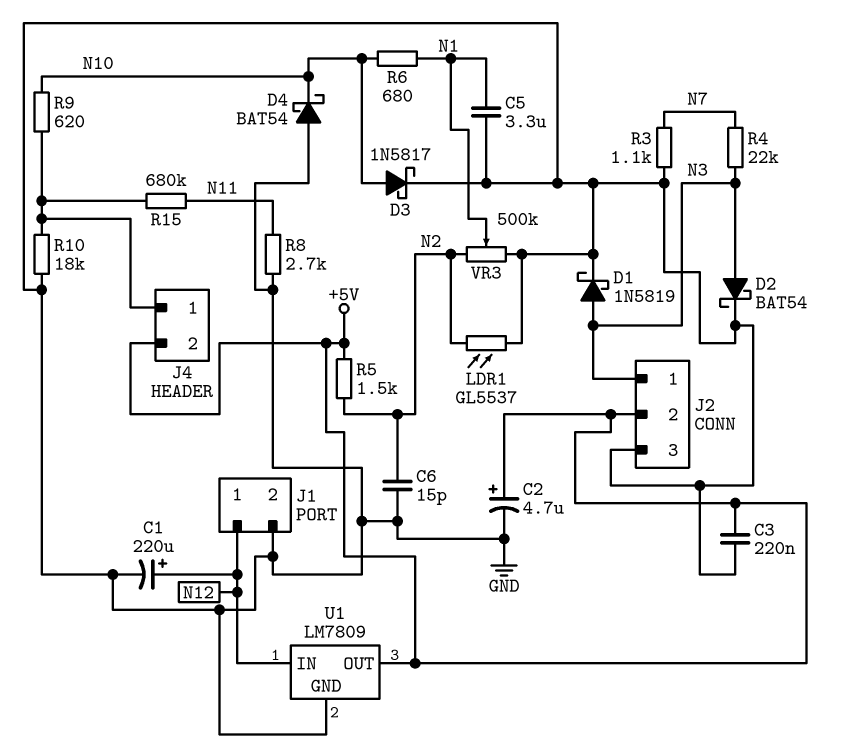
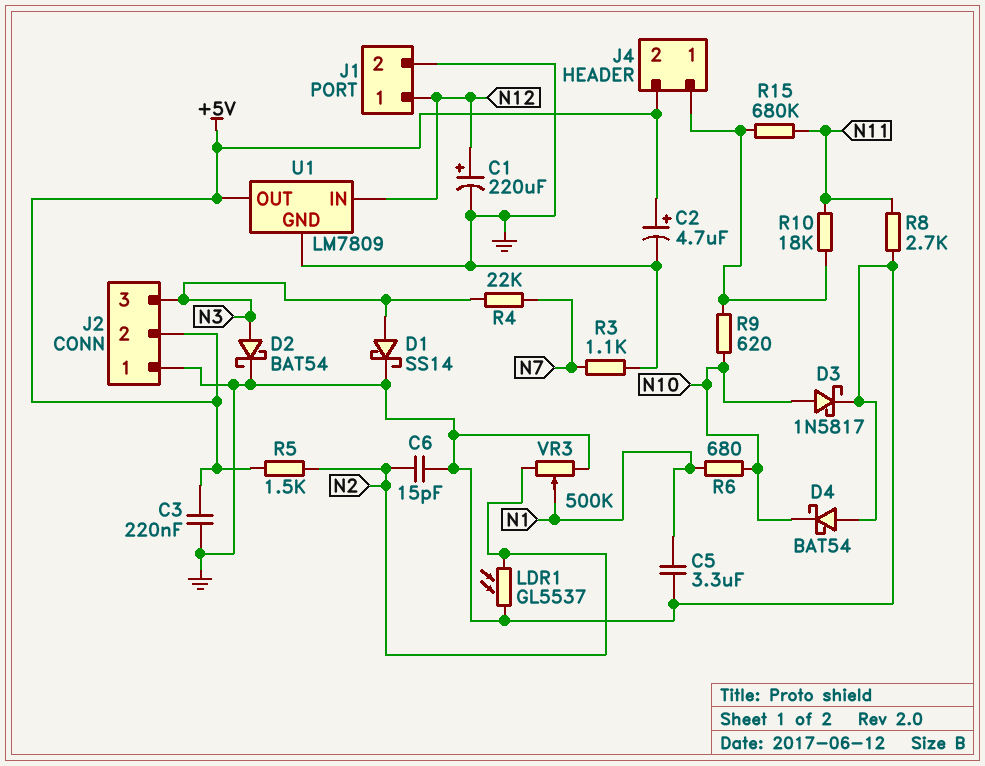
D1: schottky 1N5819 (A N3, K GND) -> schottky SS14 (A N3, K GND)
J2 pin 1: N3 -> GND
J2 pin 3: GND -> N3
R10: 18k (GND, J4/1) -> 18k (J4/1, N11)

